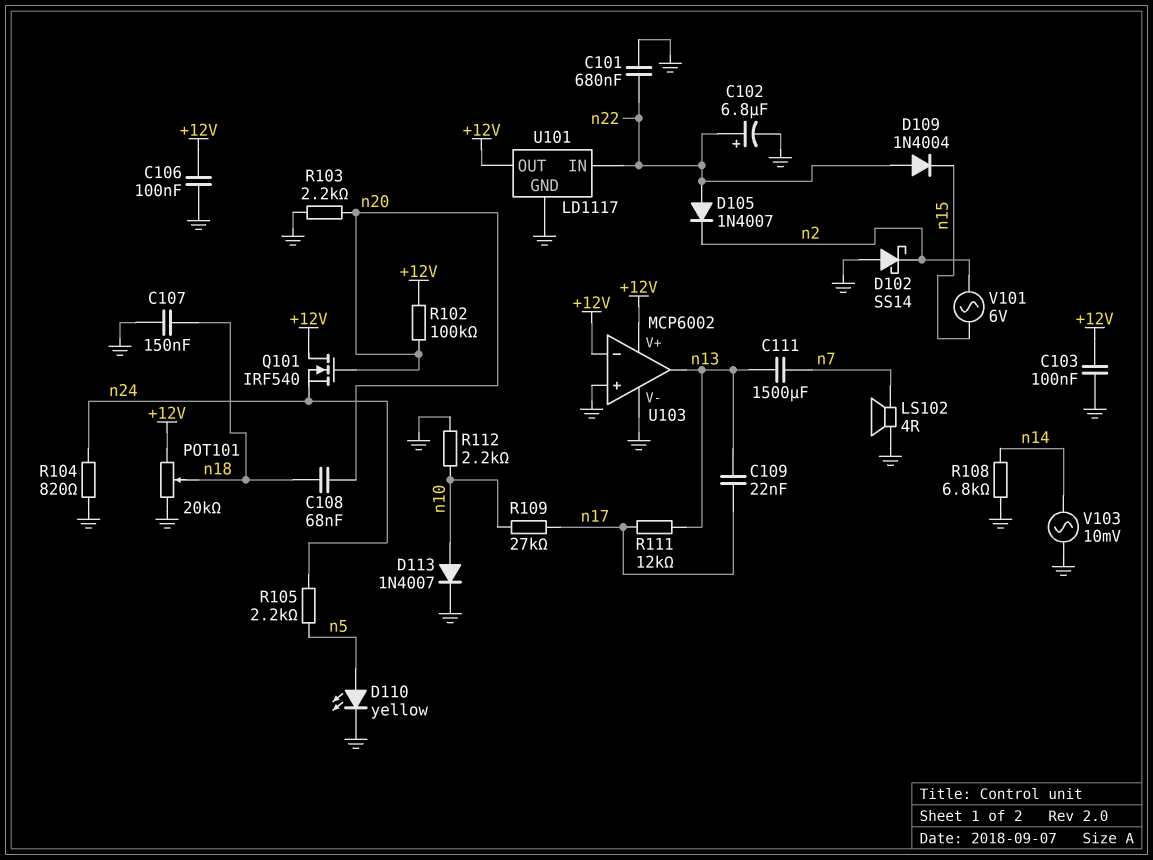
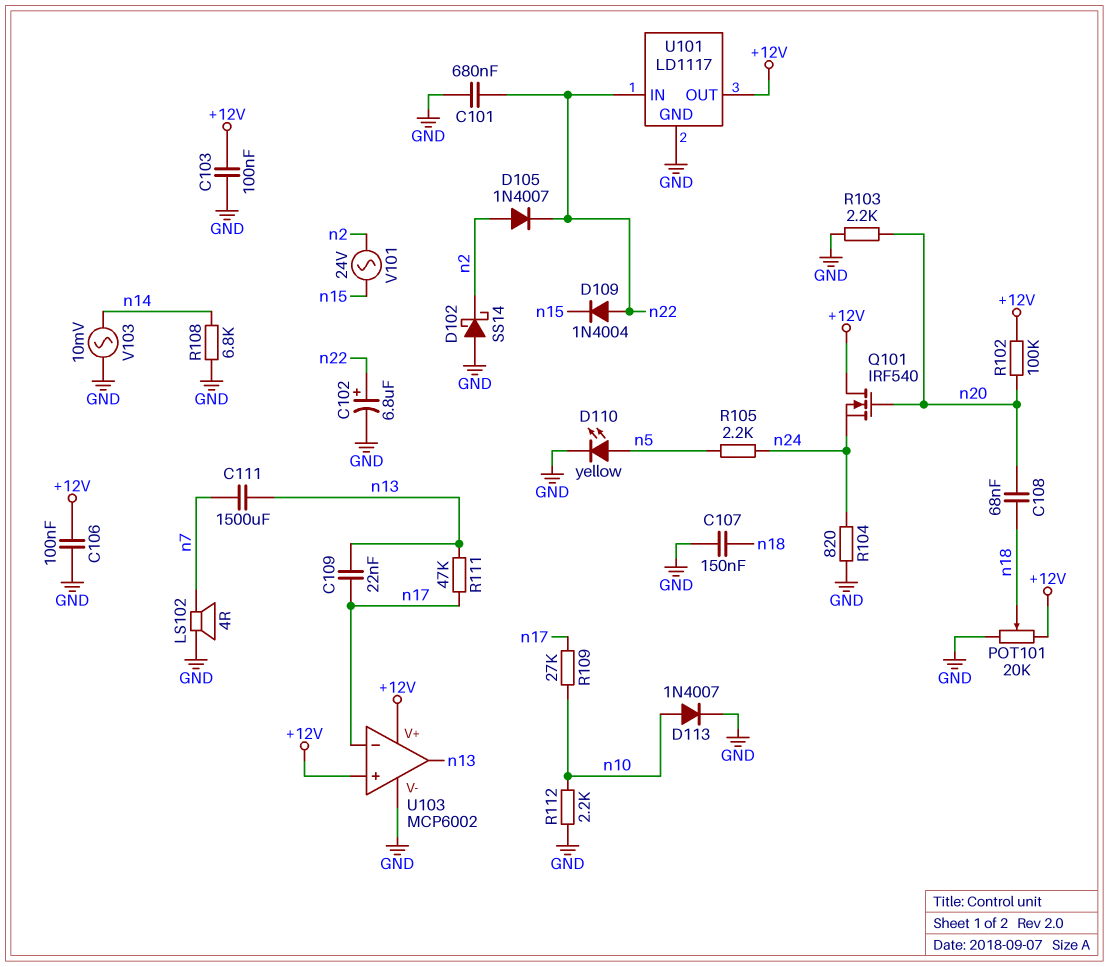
D105: diode 1N4007 (A n22, K n2) -> diode 1N4007 (A n2, K n22)
R111: 12k (n13, n17) -> 47k (n13, n17)
U103 pin in+: GND -> +12V
U103 pin in-: +12V -> n17
V101: AC 6V (n2, n15) -> AC 24V (n2, n15)

